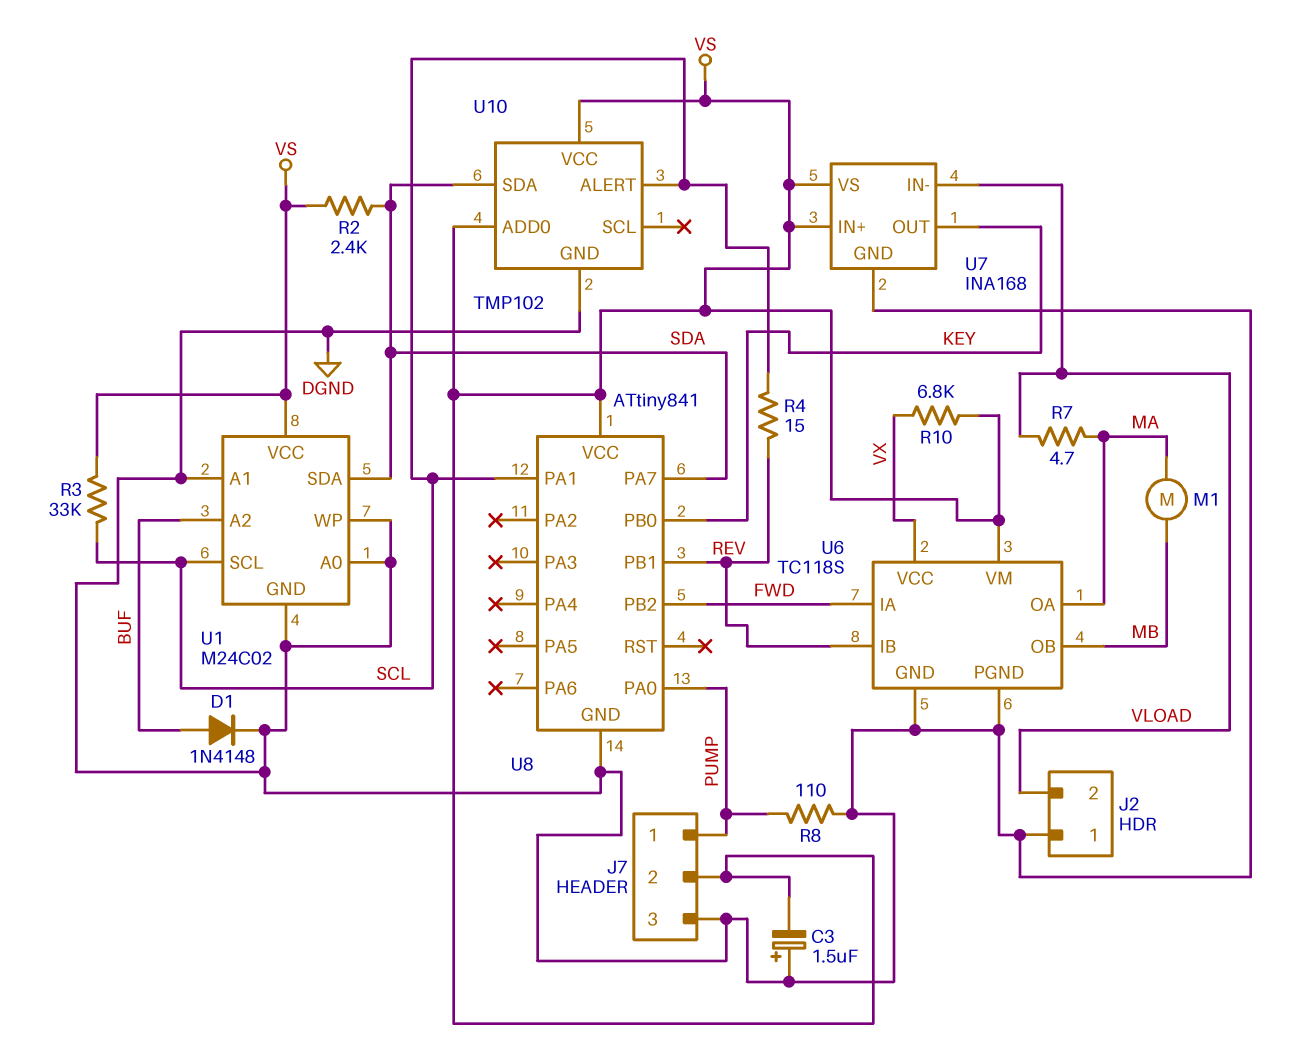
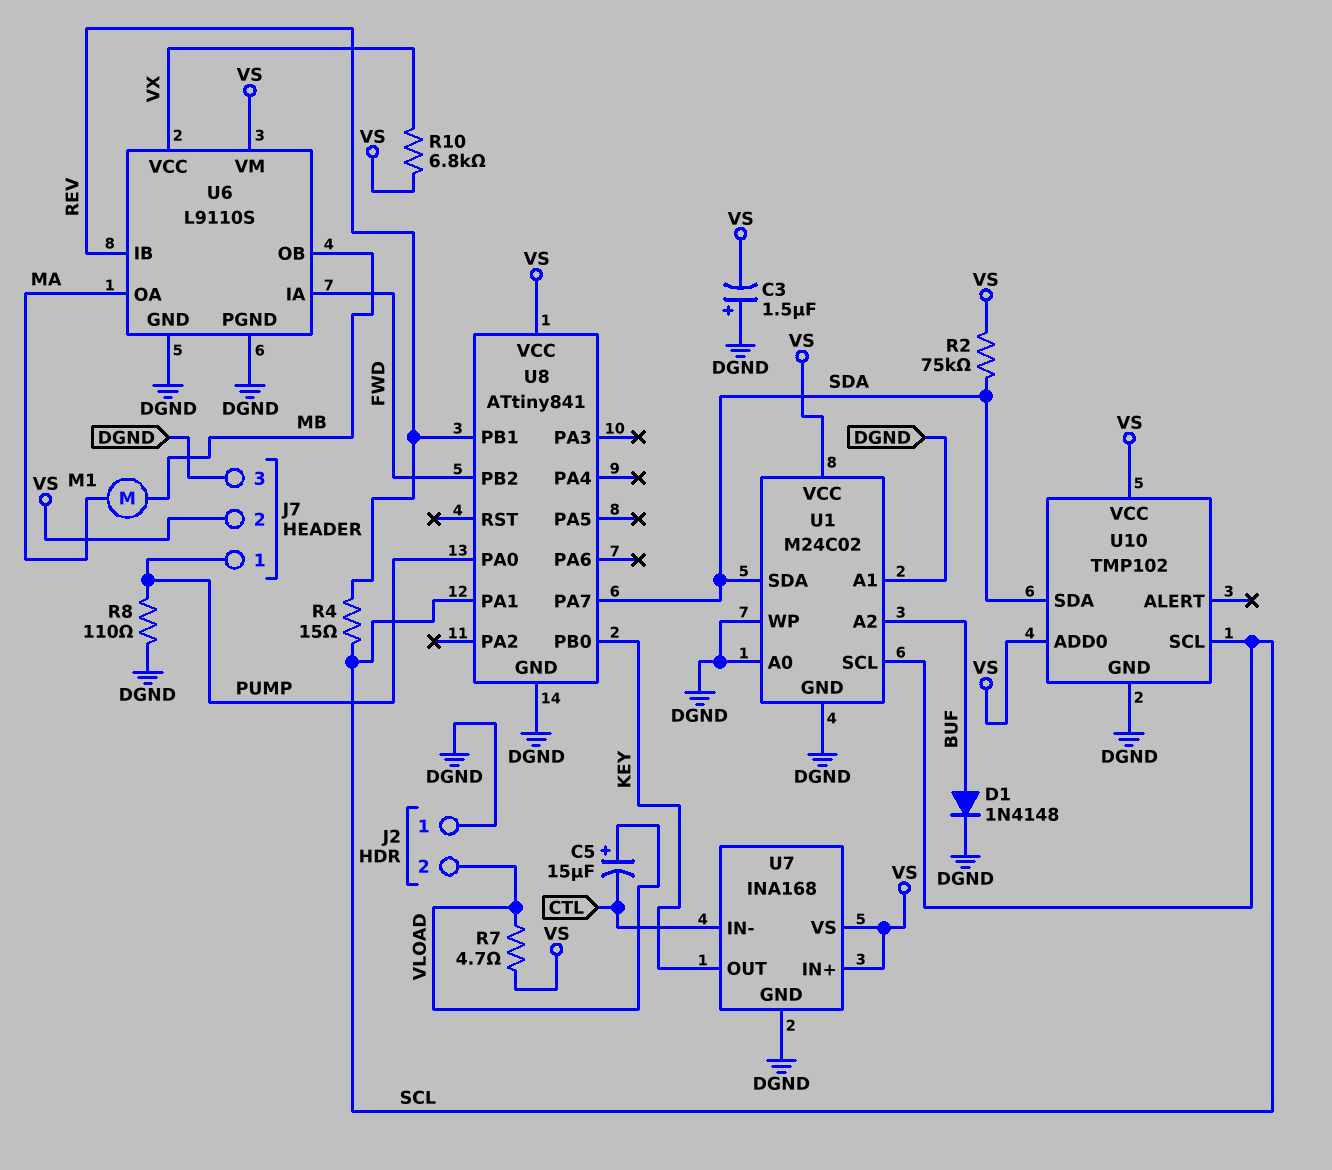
C5: none -> 15uF (plus VLOAD, minus CTL)
R2: 2.4k (SDA, VS) -> 75k (SDA, VS)
R3: 33k (SCL, VS) -> none
R7: 4.7 (MA, VLOAD) -> 4.7 (VLOAD, VS)
U6: TC118S -> L9110S
U7 pin IN-: VLOAD -> CTL
U10 pin ALERT: SCL -> none
U10 pin SCL: none -> SCL

